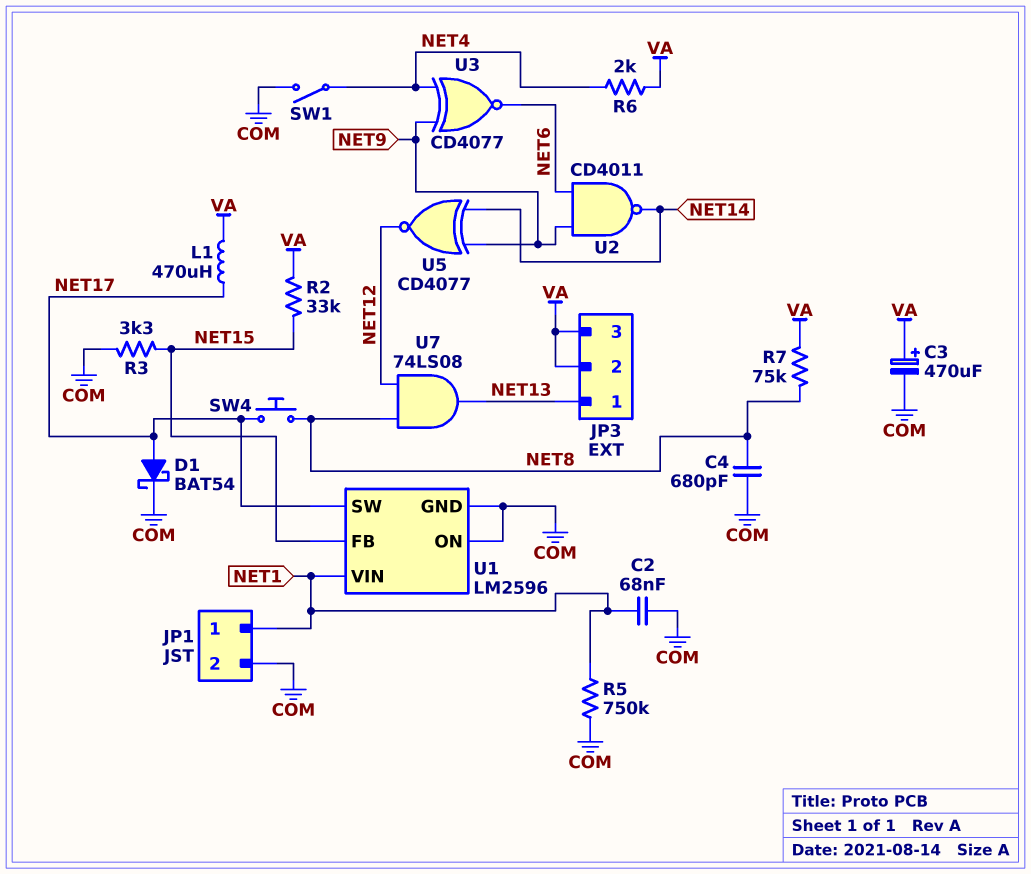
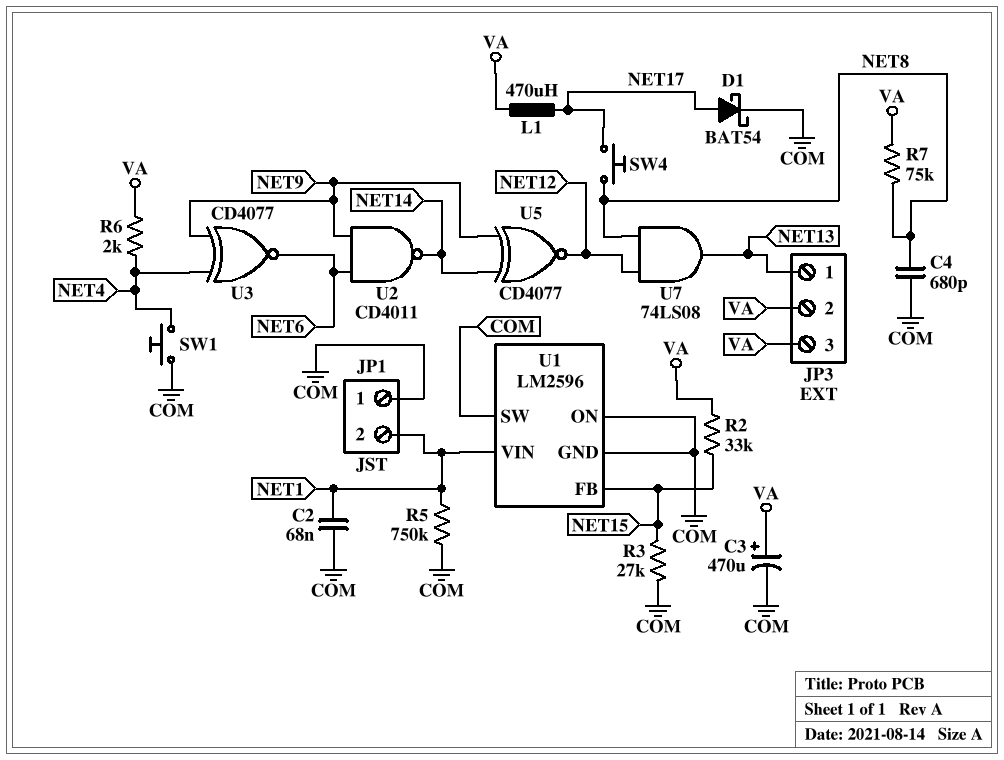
JP1 pin 1: NET1 -> COM
JP1 pin 2: COM -> NET1
R3: 3.3k (COM, NET15) -> 27k (COM, NET15)
SW1: switch (COM, NET4) -> button (COM, NET4)
U1 pin SW: NET17 -> COM

